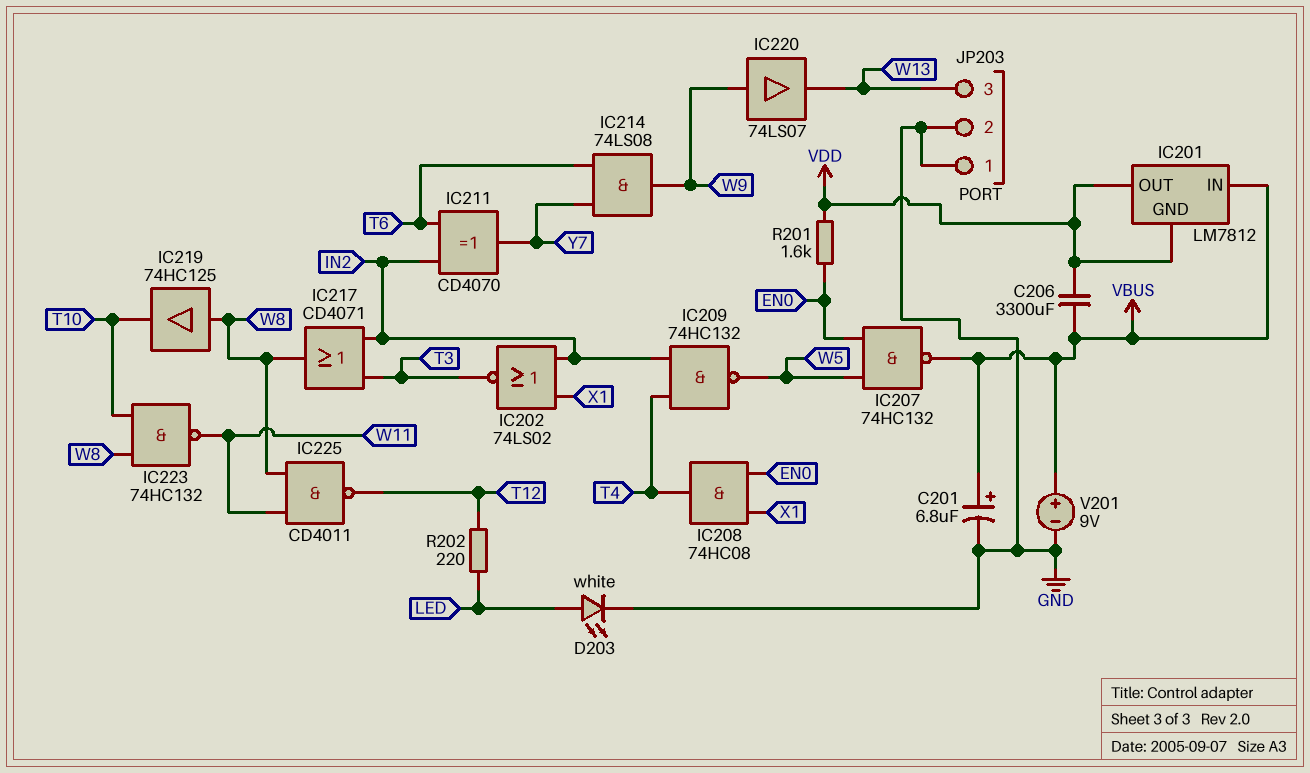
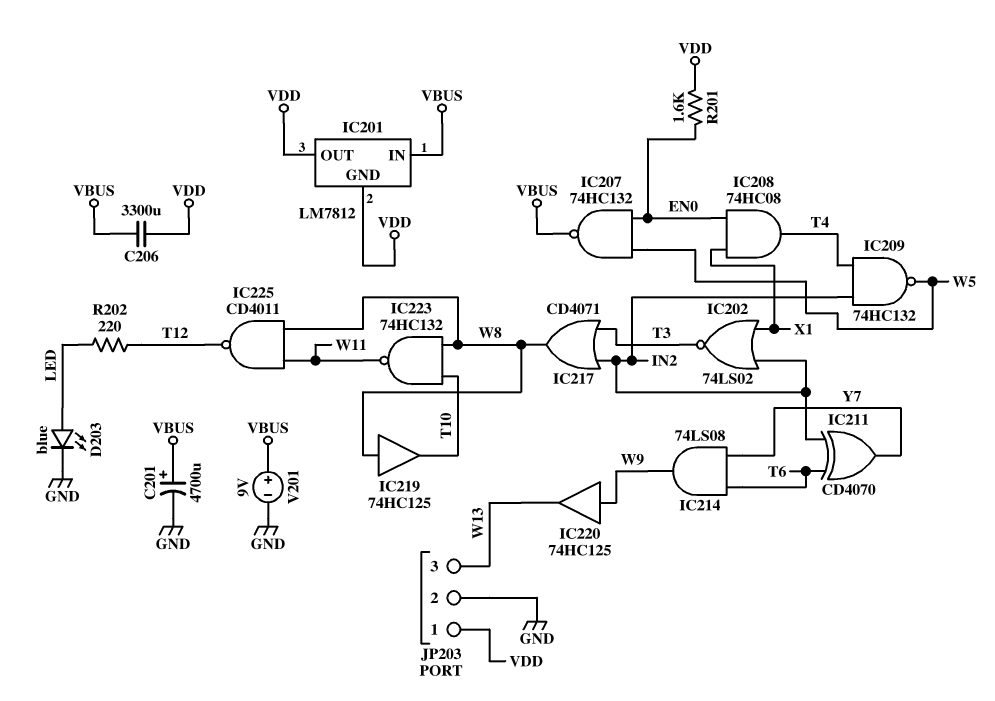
C201: 6.8uF (plus VBUS, minus GND) -> 4700uF (plus VBUS, minus GND)
D203: LED white (A LED, K GND) -> LED blue (A LED, K GND)
IC220: buffer 74LS07 (in W9, out W13) -> buffer 74HC125 (in W9, out W13)
JP203 pin 1: GND -> VDD

